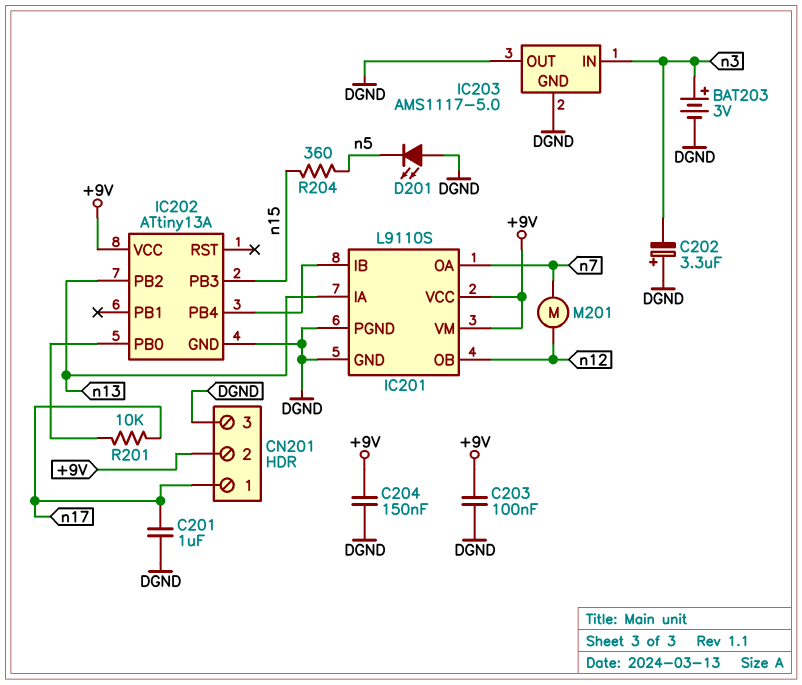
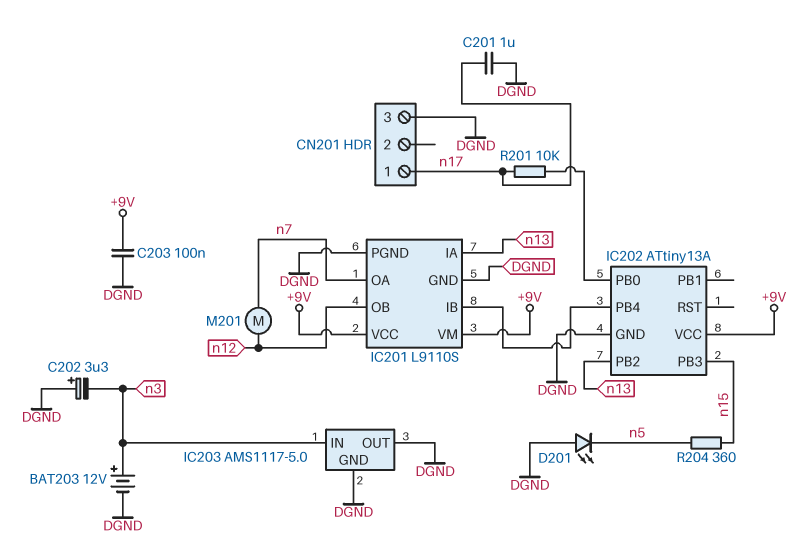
BAT203: 3V (plus n3, minus DGND) -> 12V (plus n3, minus DGND)
C204: 150nF (+9V, DGND) -> none
CN201 pin 2: +9V -> none

